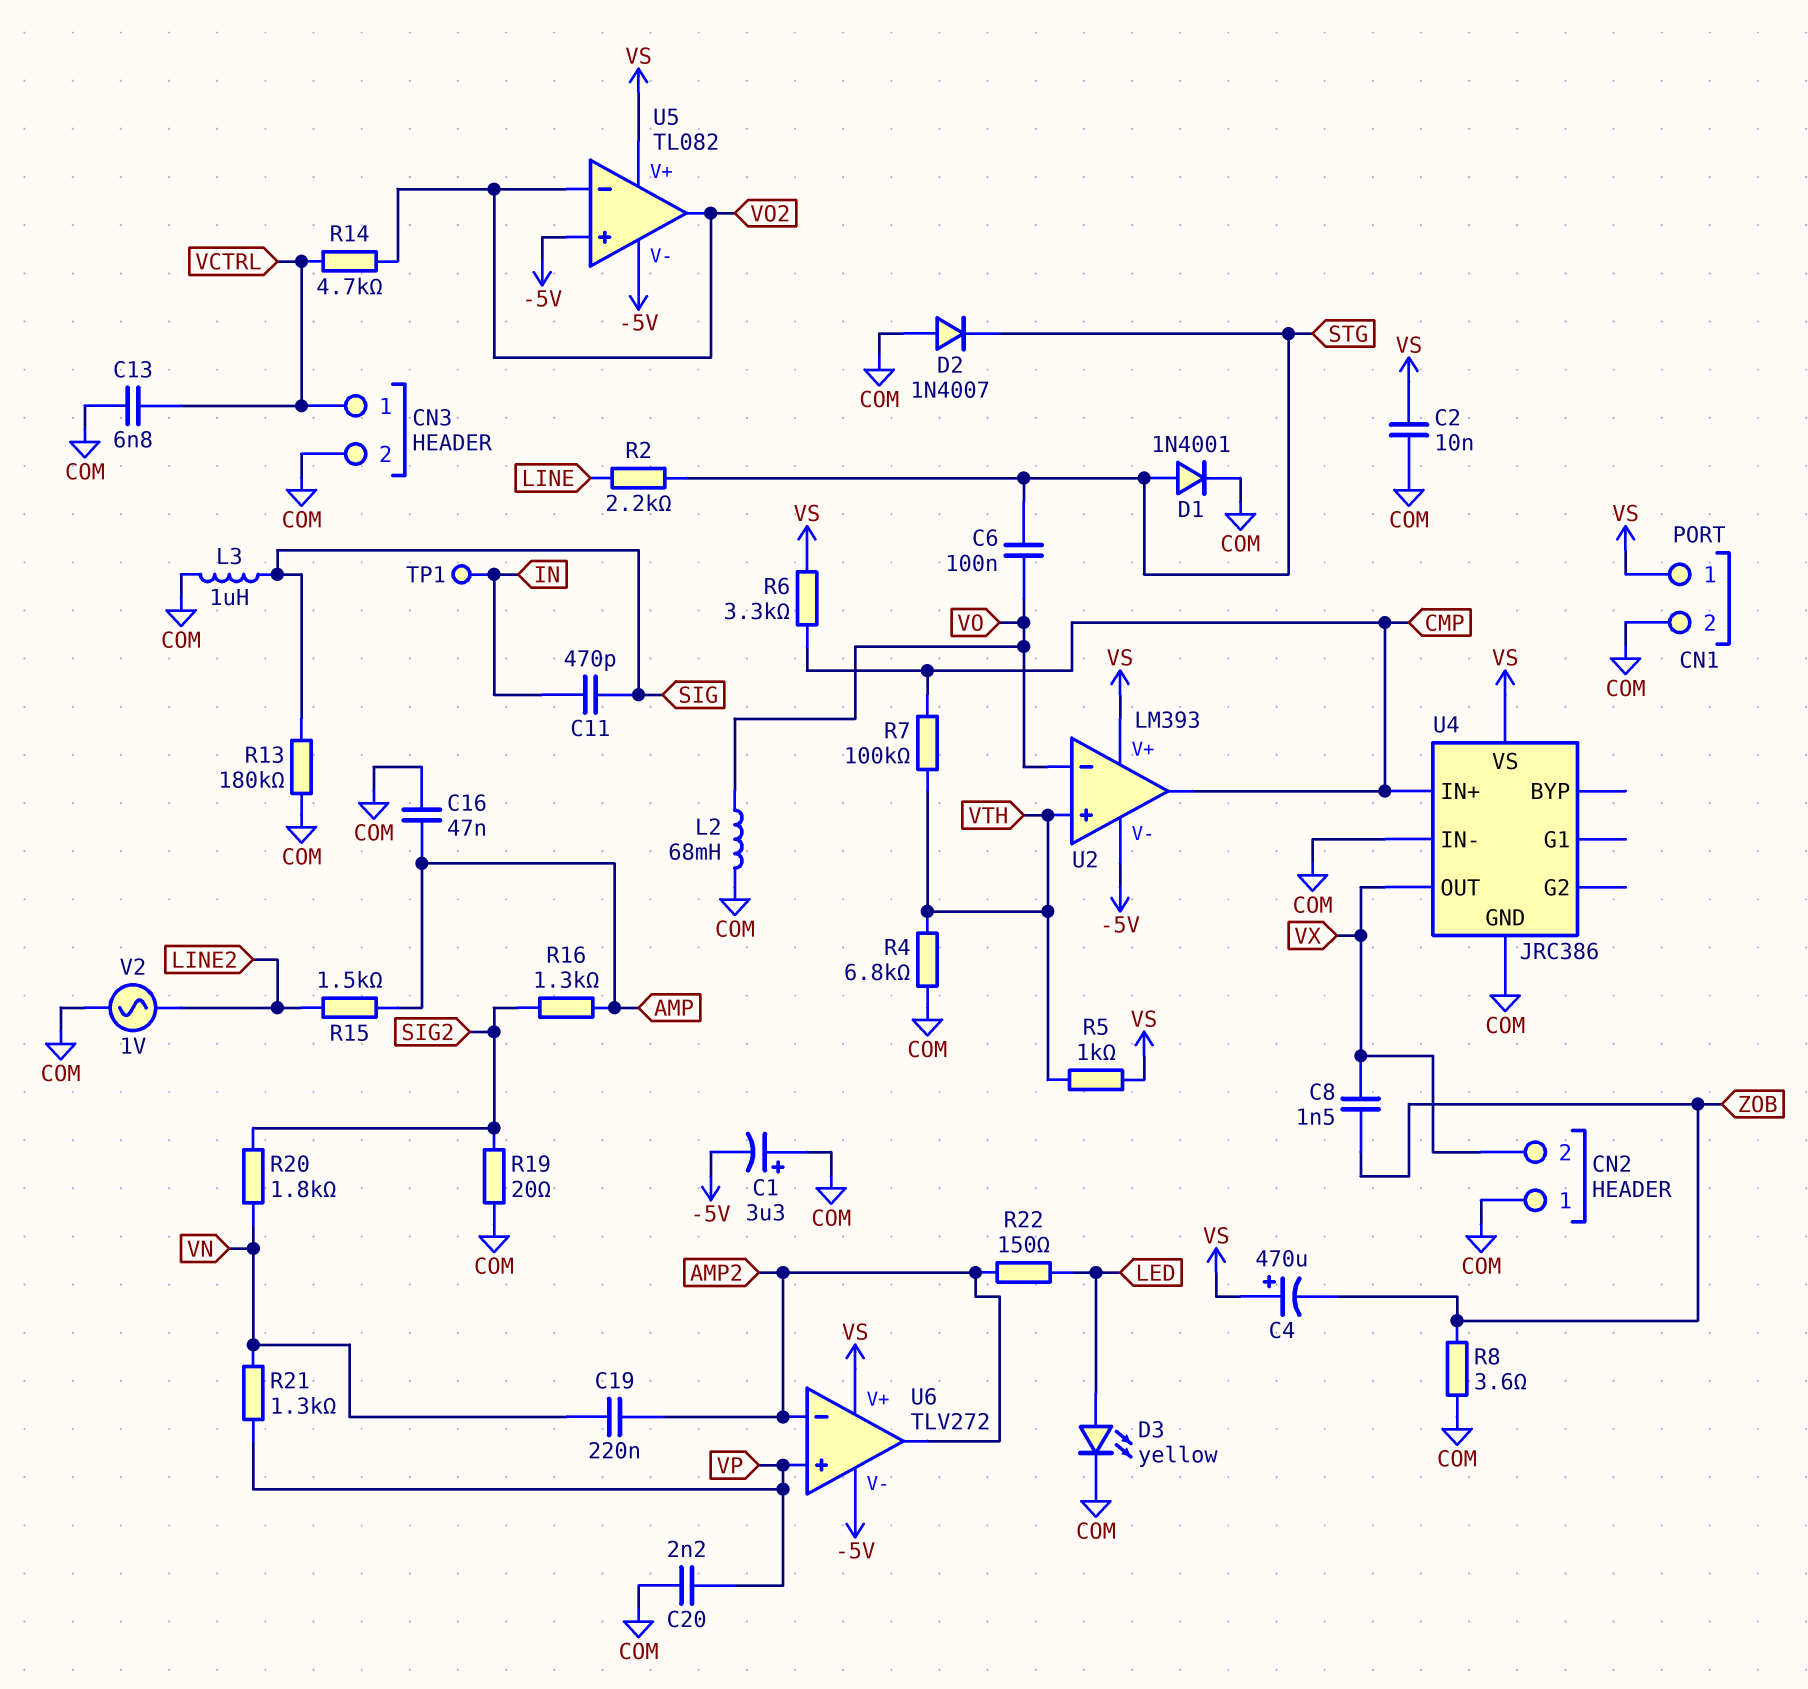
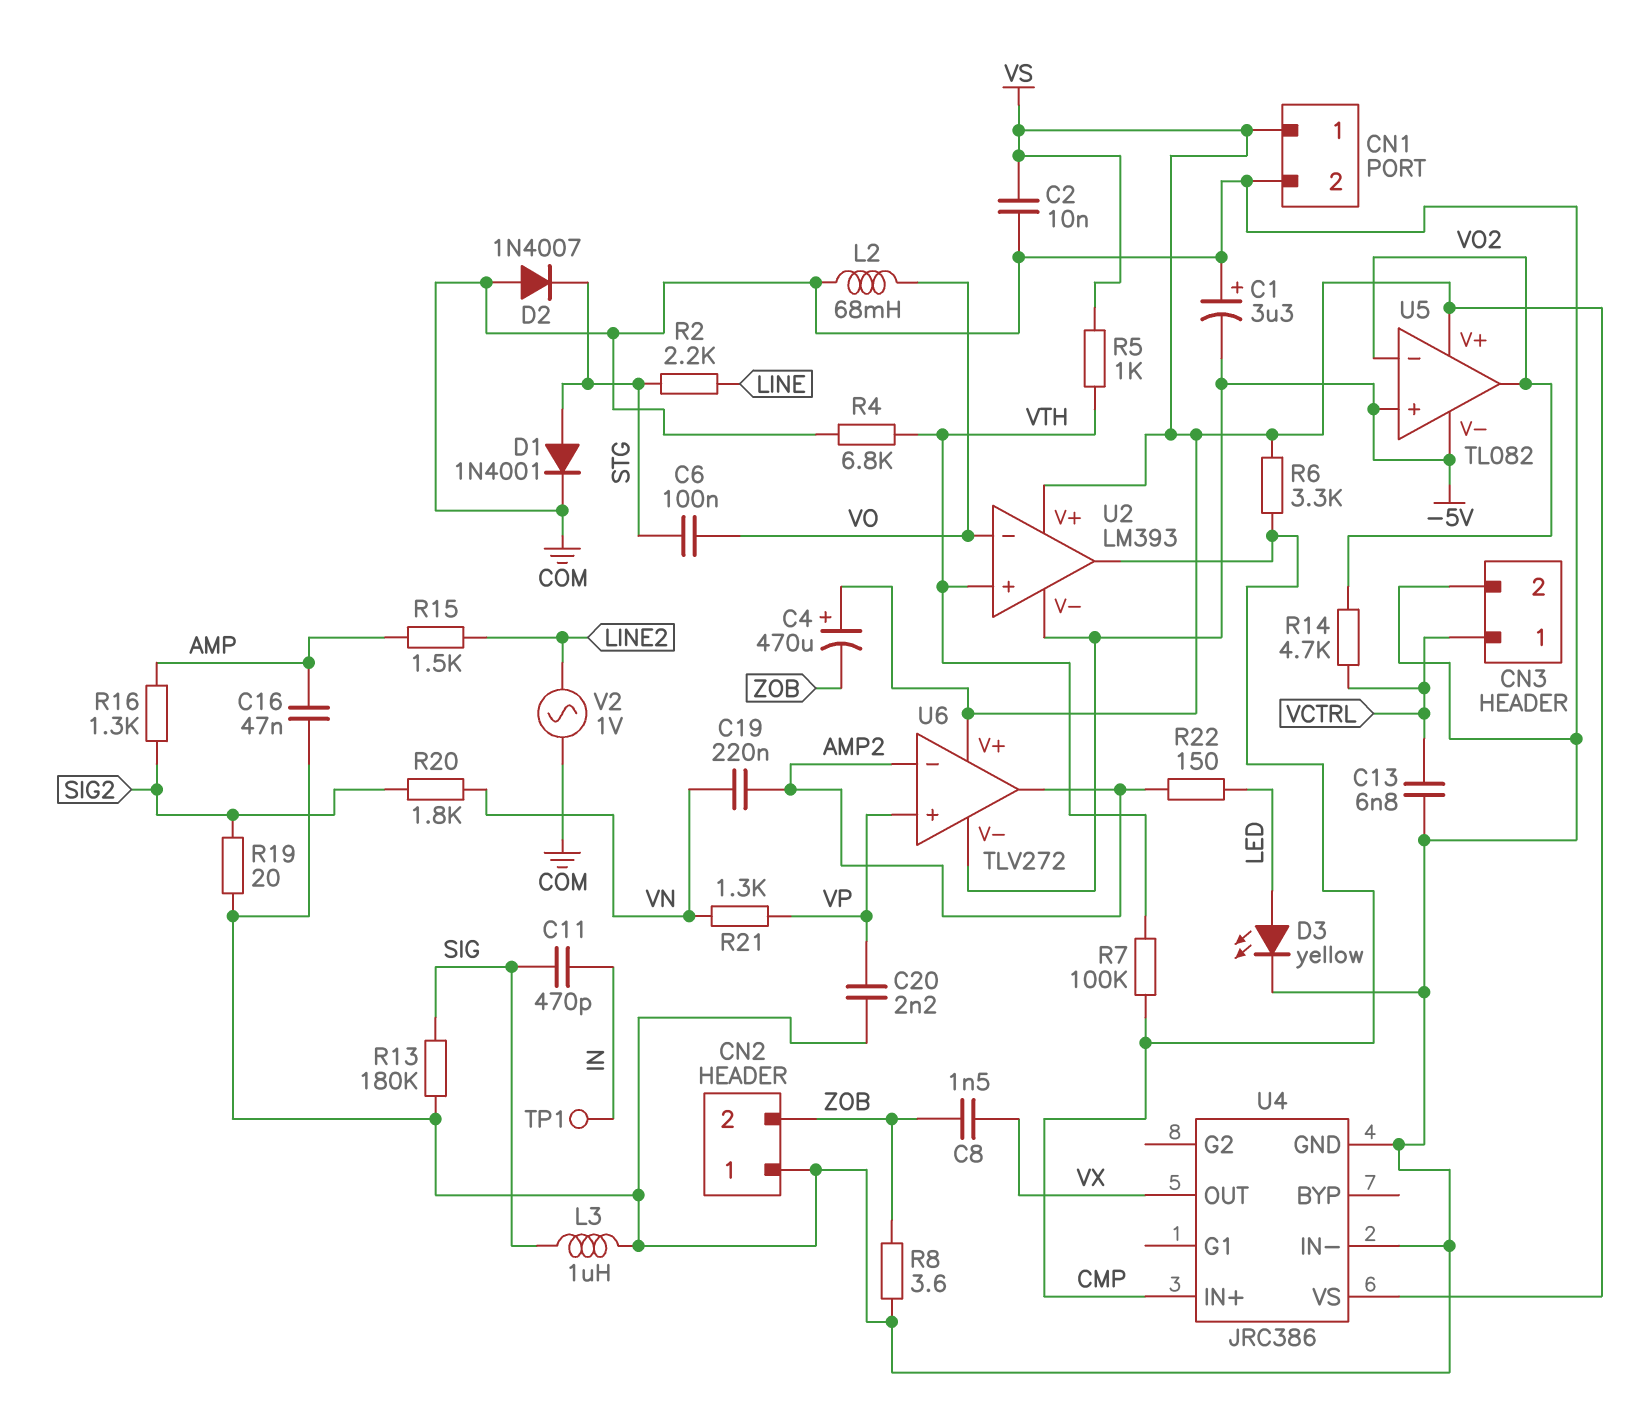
CN2 pin 2: VX -> ZOB

